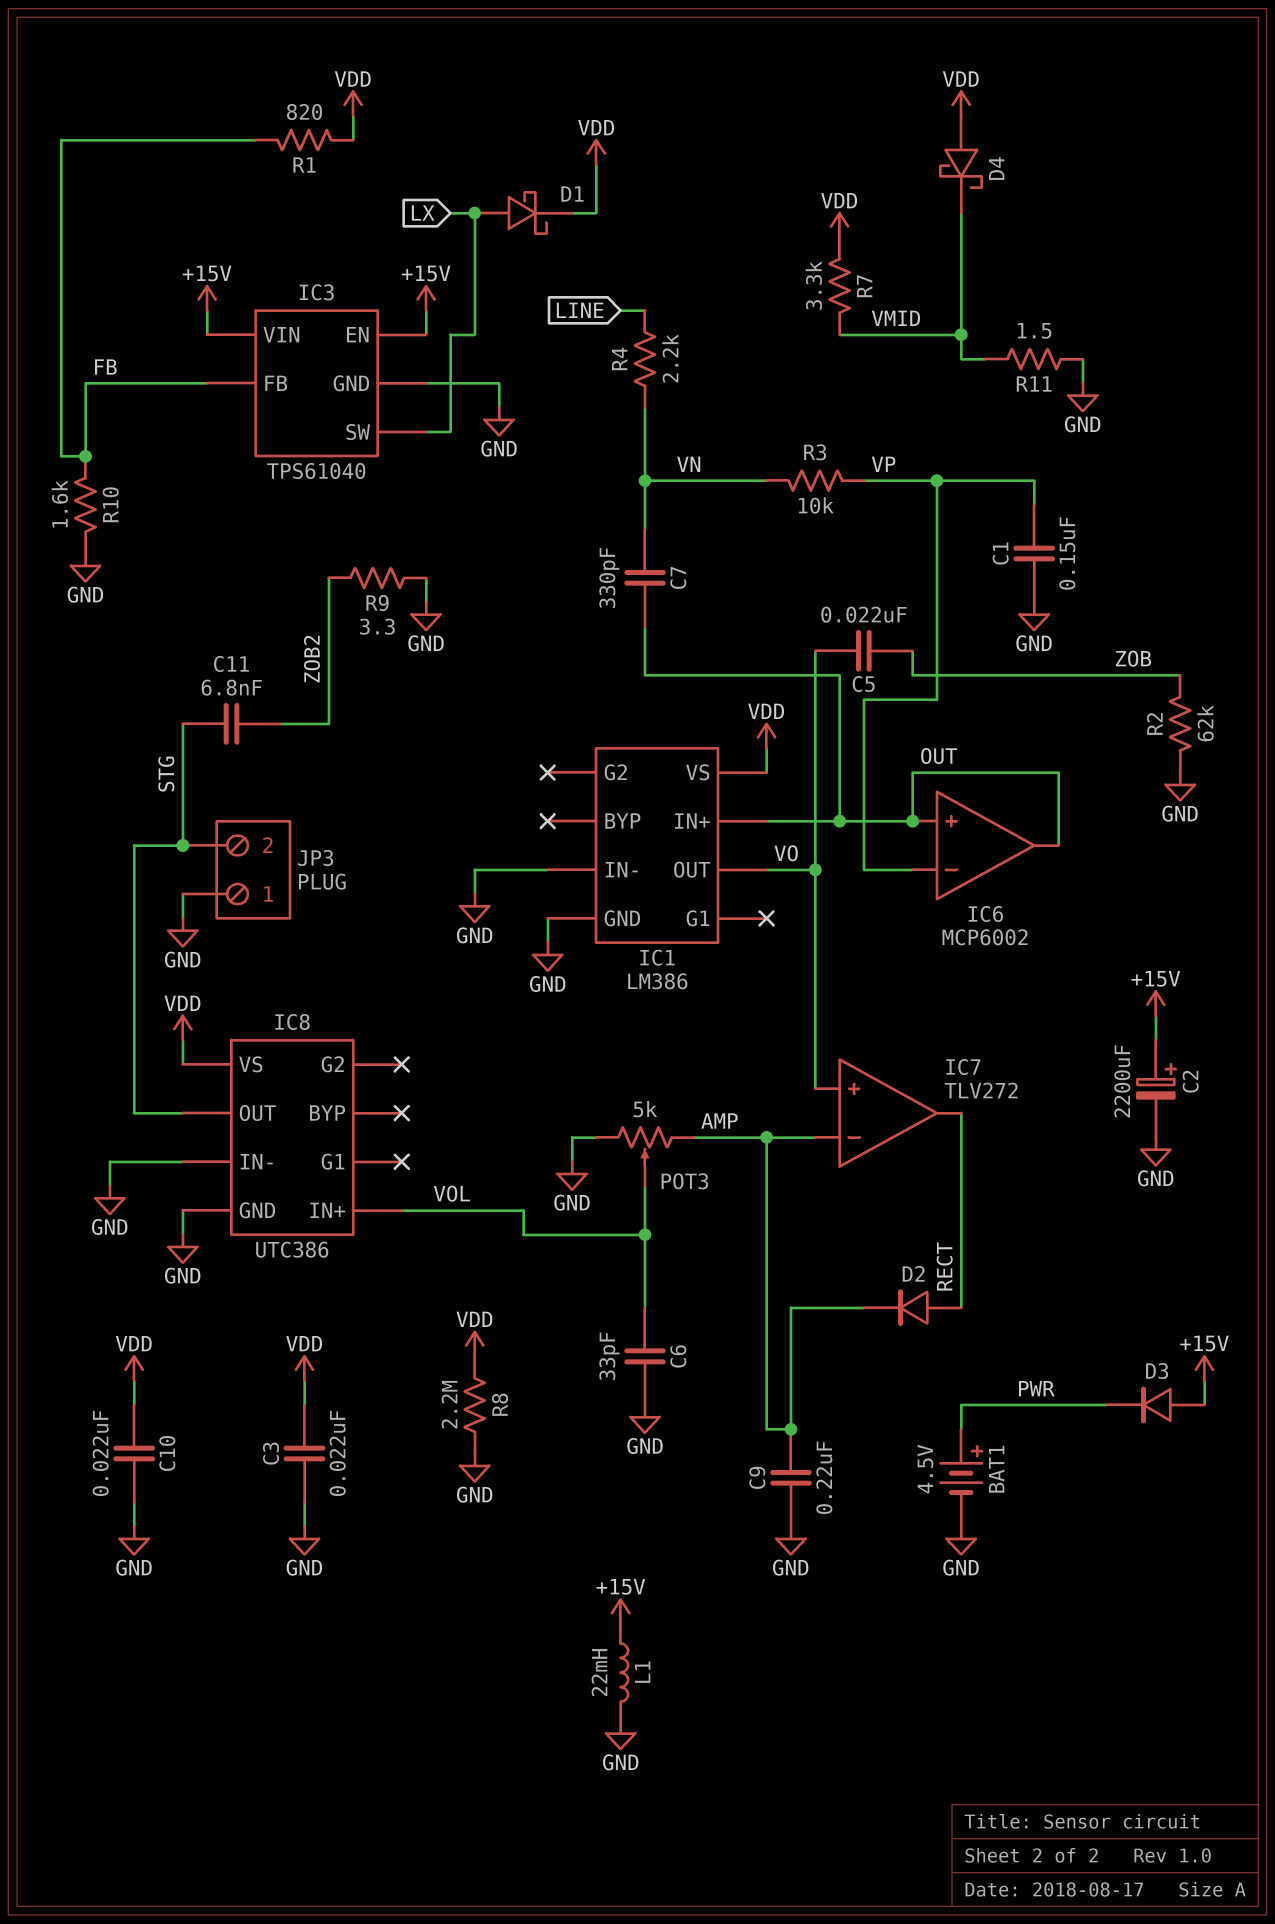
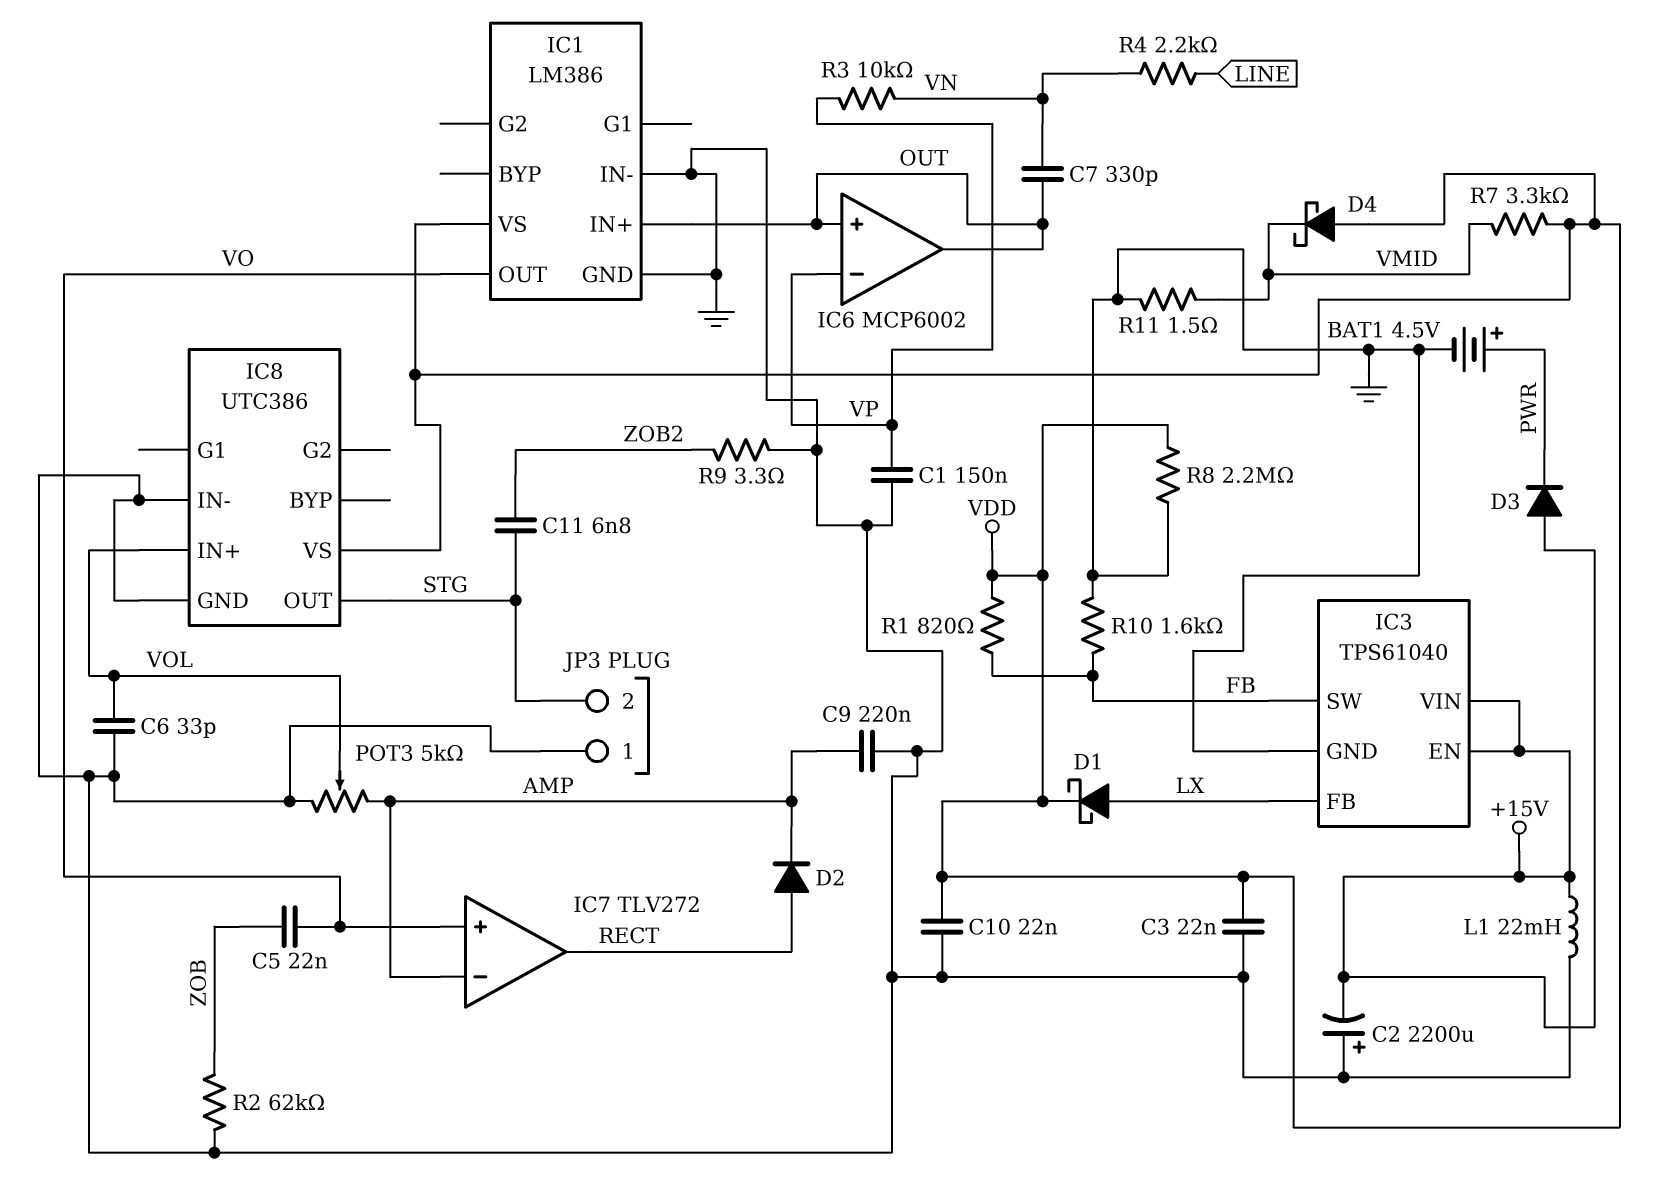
C2: 2200uF (plus +15V, minus GND) -> 2200uF (plus GND, minus +15V)
IC3 pin FB: FB -> LX
IC3 pin SW: LX -> FB

